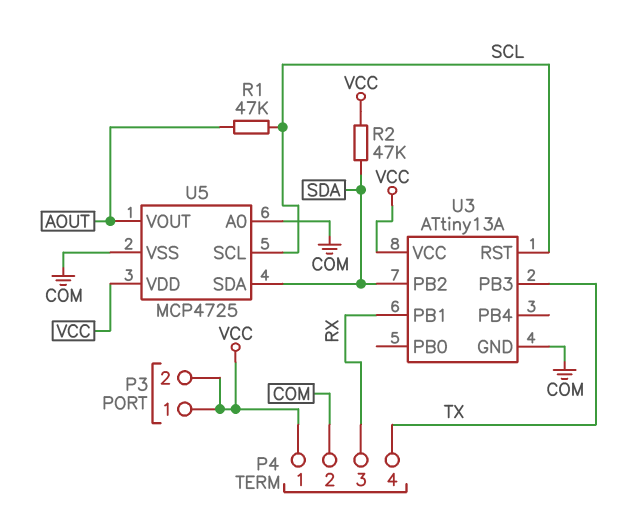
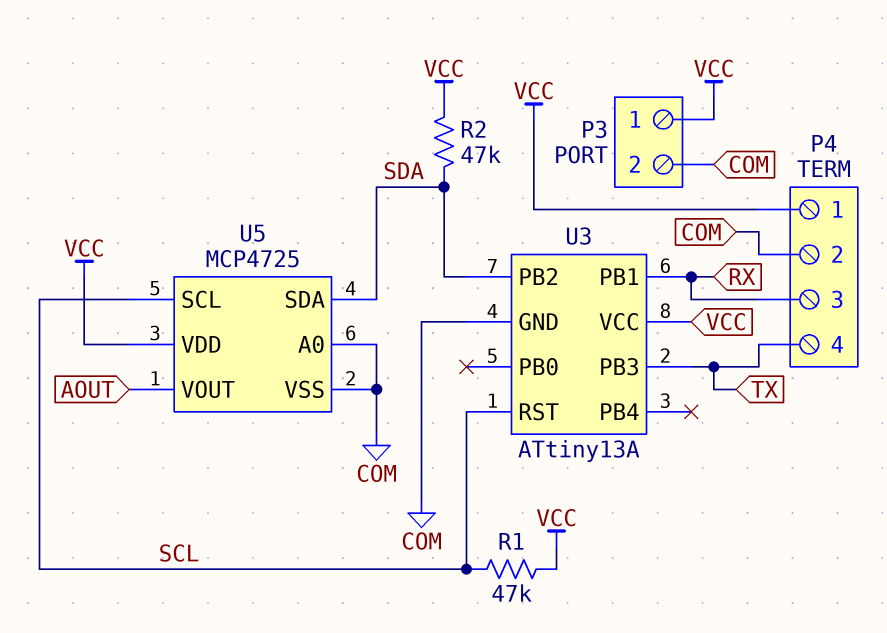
P3 pin 2: VCC -> COM
R1: 47k (AOUT, SCL) -> 47k (SCL, VCC)

